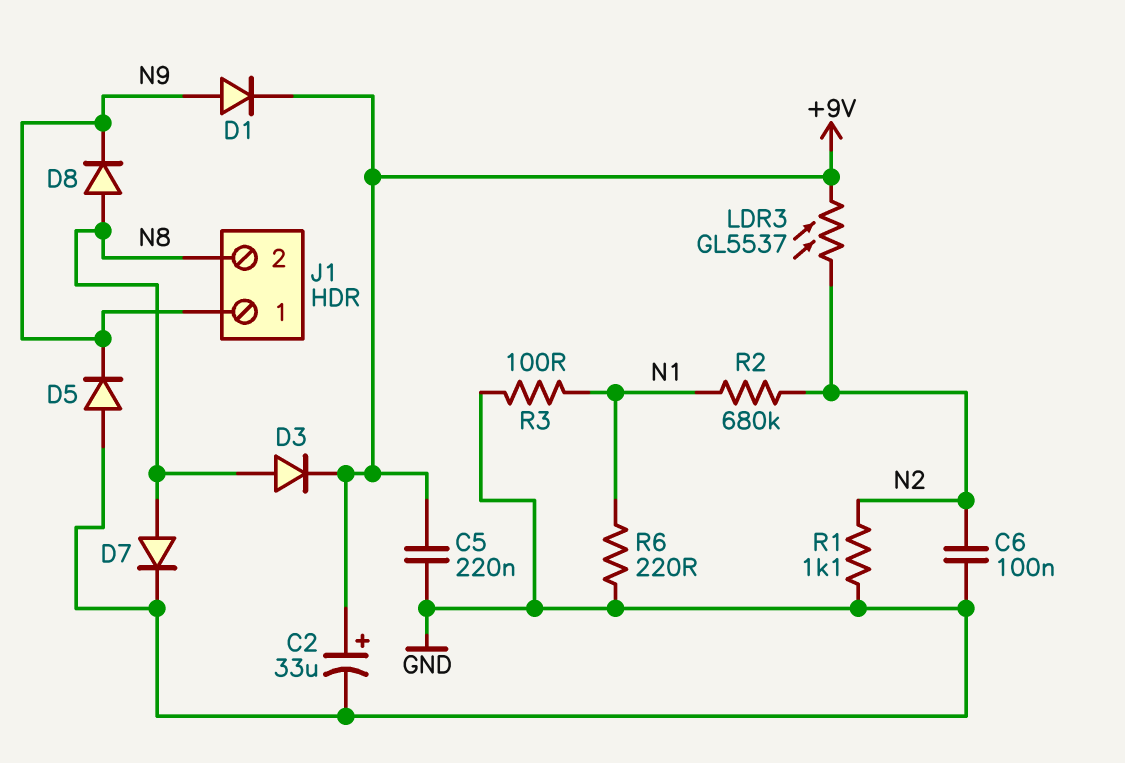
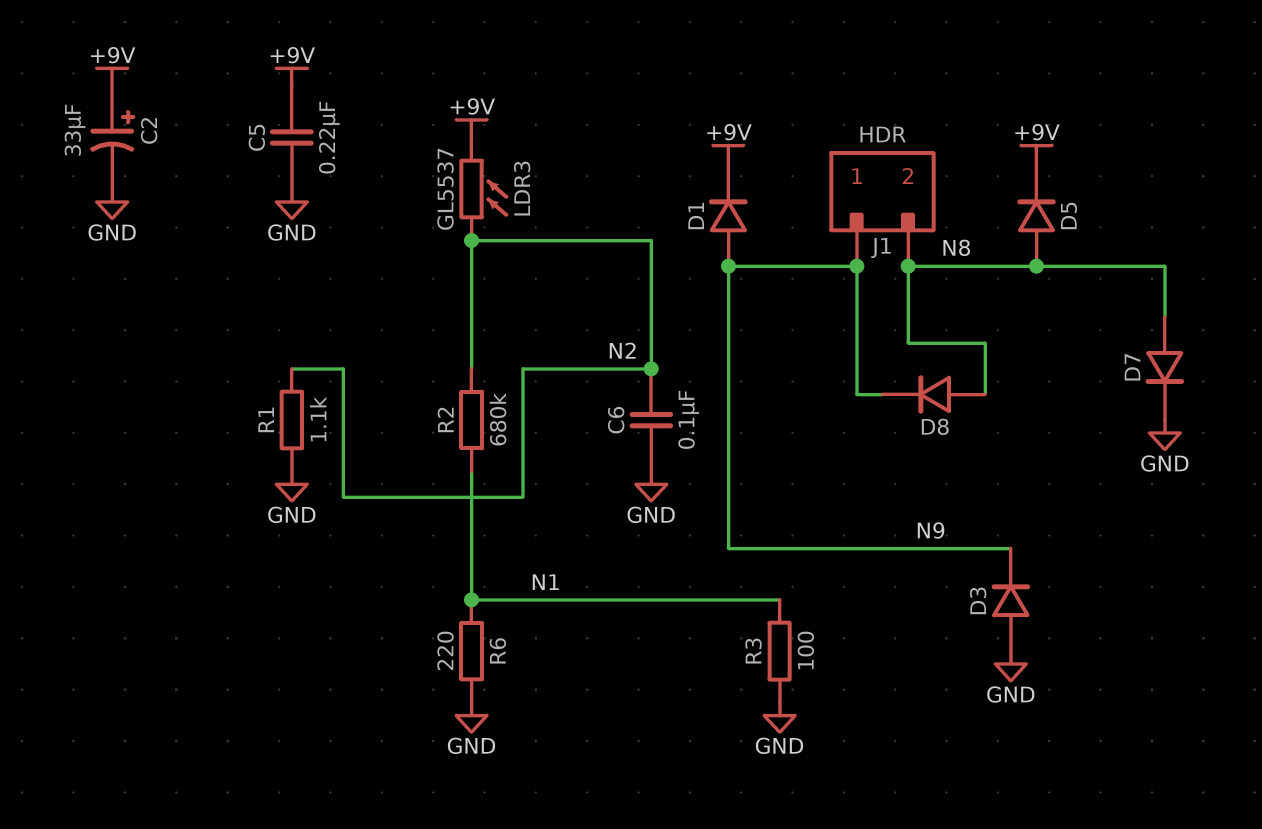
D3: diode (A N8, K +9V) -> diode (A GND, K N9)
D5: diode (A GND, K N9) -> diode (A N8, K +9V)

